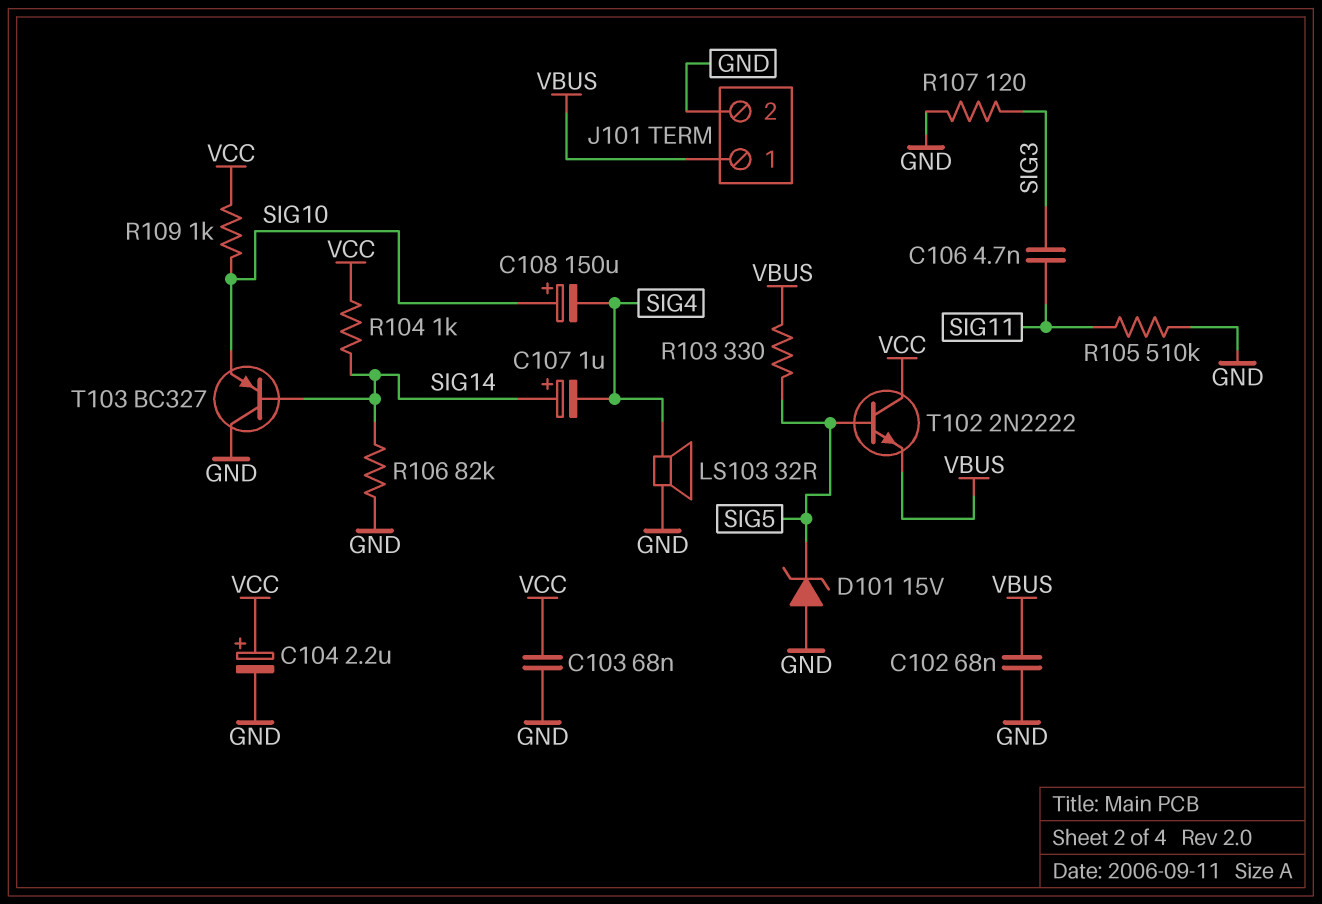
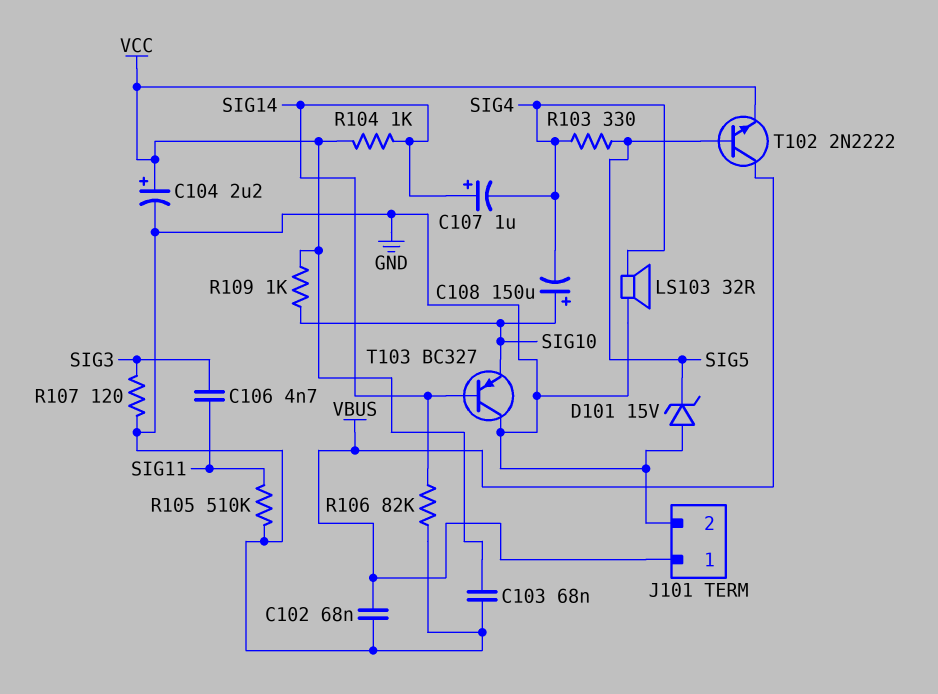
R103: 330 (SIG5, VBUS) -> 330 (SIG4, SIG5)
T102: NPN 2N2222 (B SIG5, C VCC, E VBUS) -> NPN 2N2222 (B SIG5, C VBUS, E VCC)

